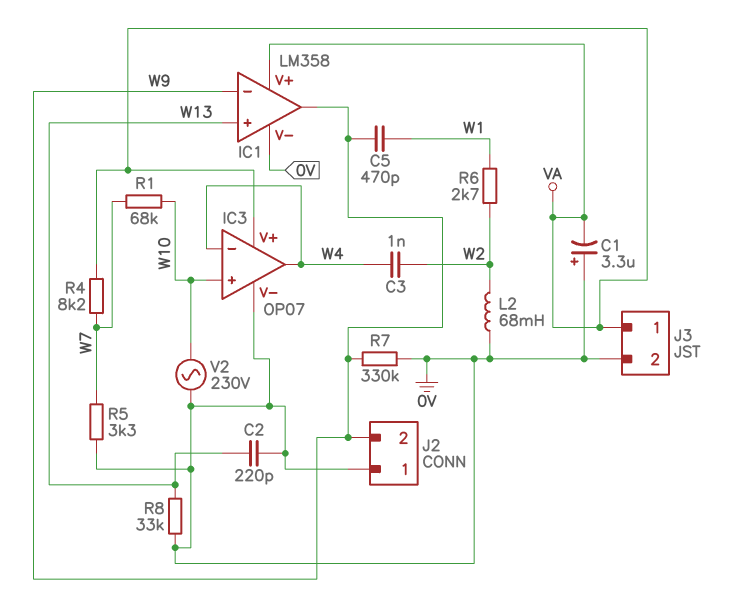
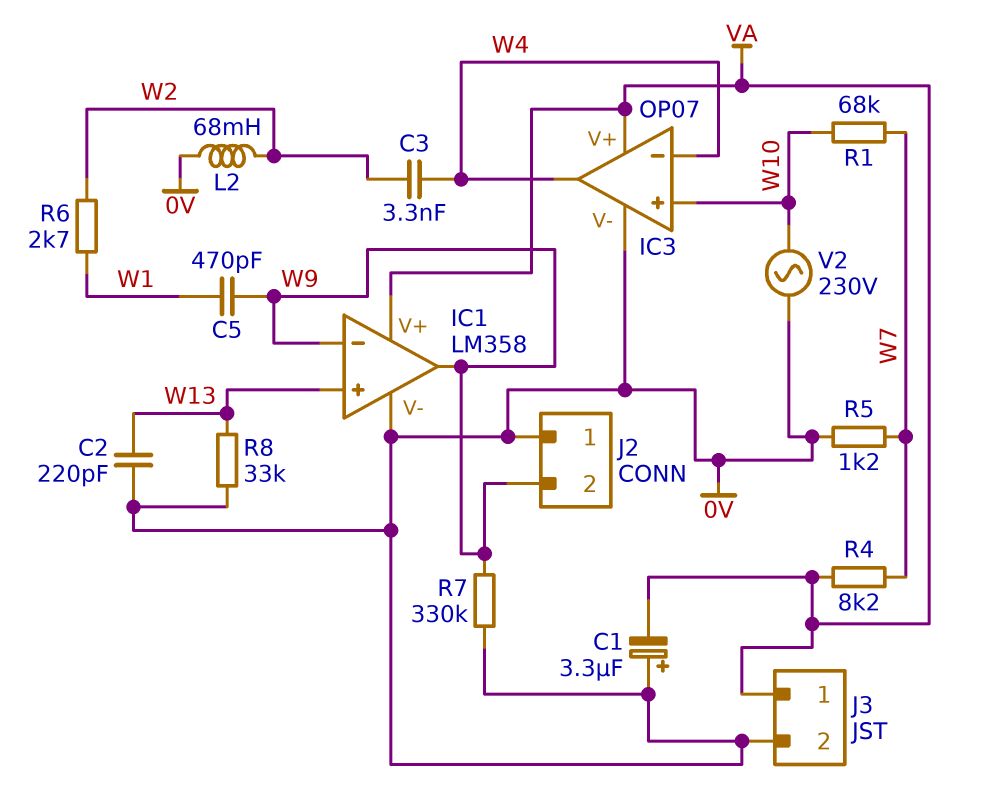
C3: 1nF (W2, W4) -> 3.3nF (W2, W4)
R5: 3.3k (0V, W7) -> 1.2k (0V, W7)

